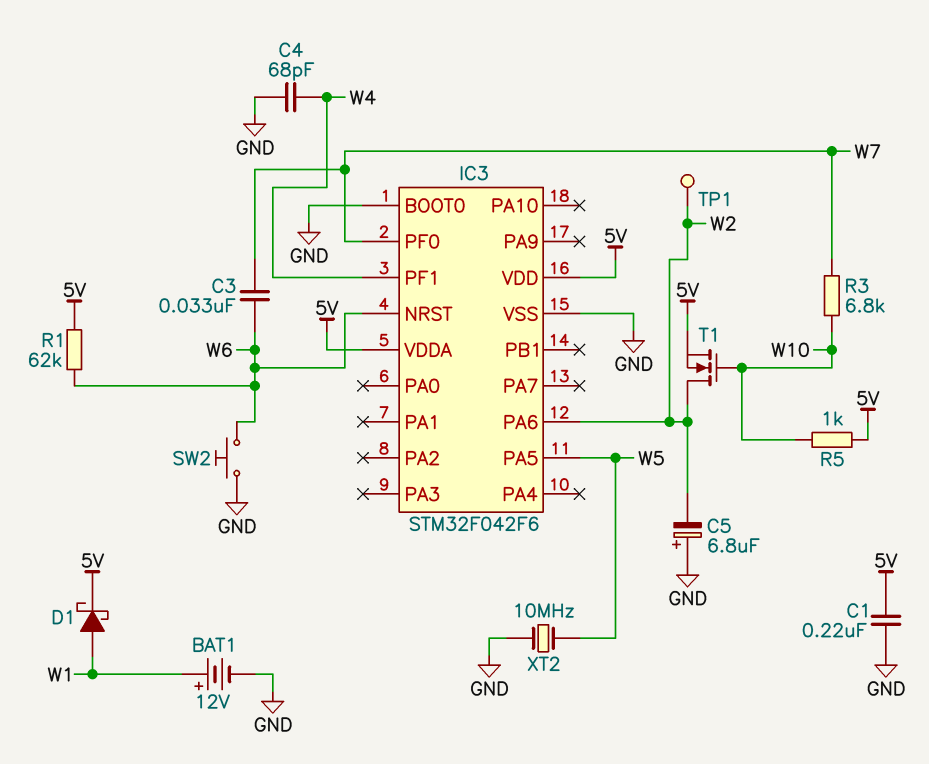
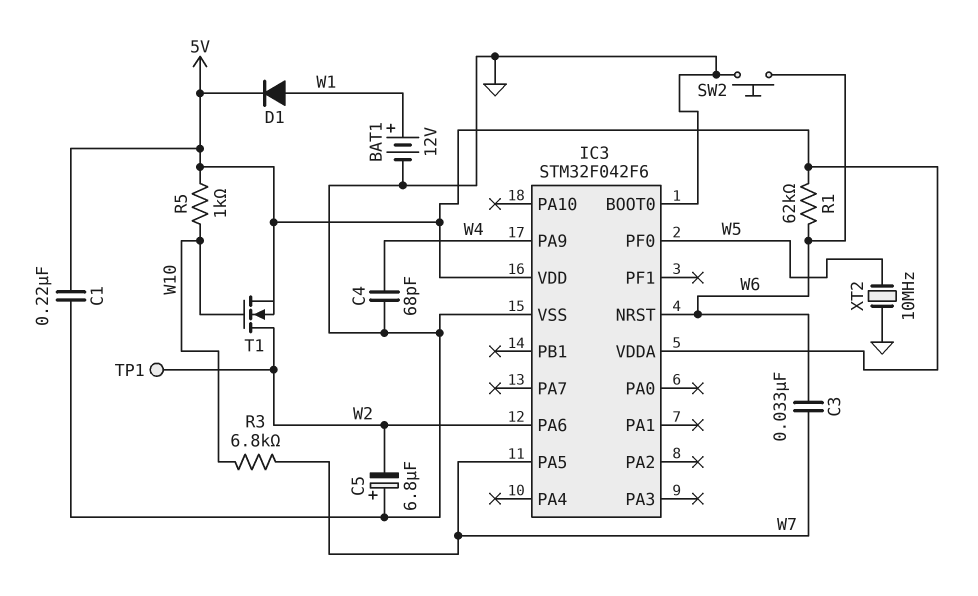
D1: schottky (A W1, K 5V) -> diode (A W1, K 5V)
IC3 pin PA5: W5 -> W7
IC3 pin PA9: none -> W4
IC3 pin PF0: W7 -> W5
IC3 pin PF1: W4 -> none

